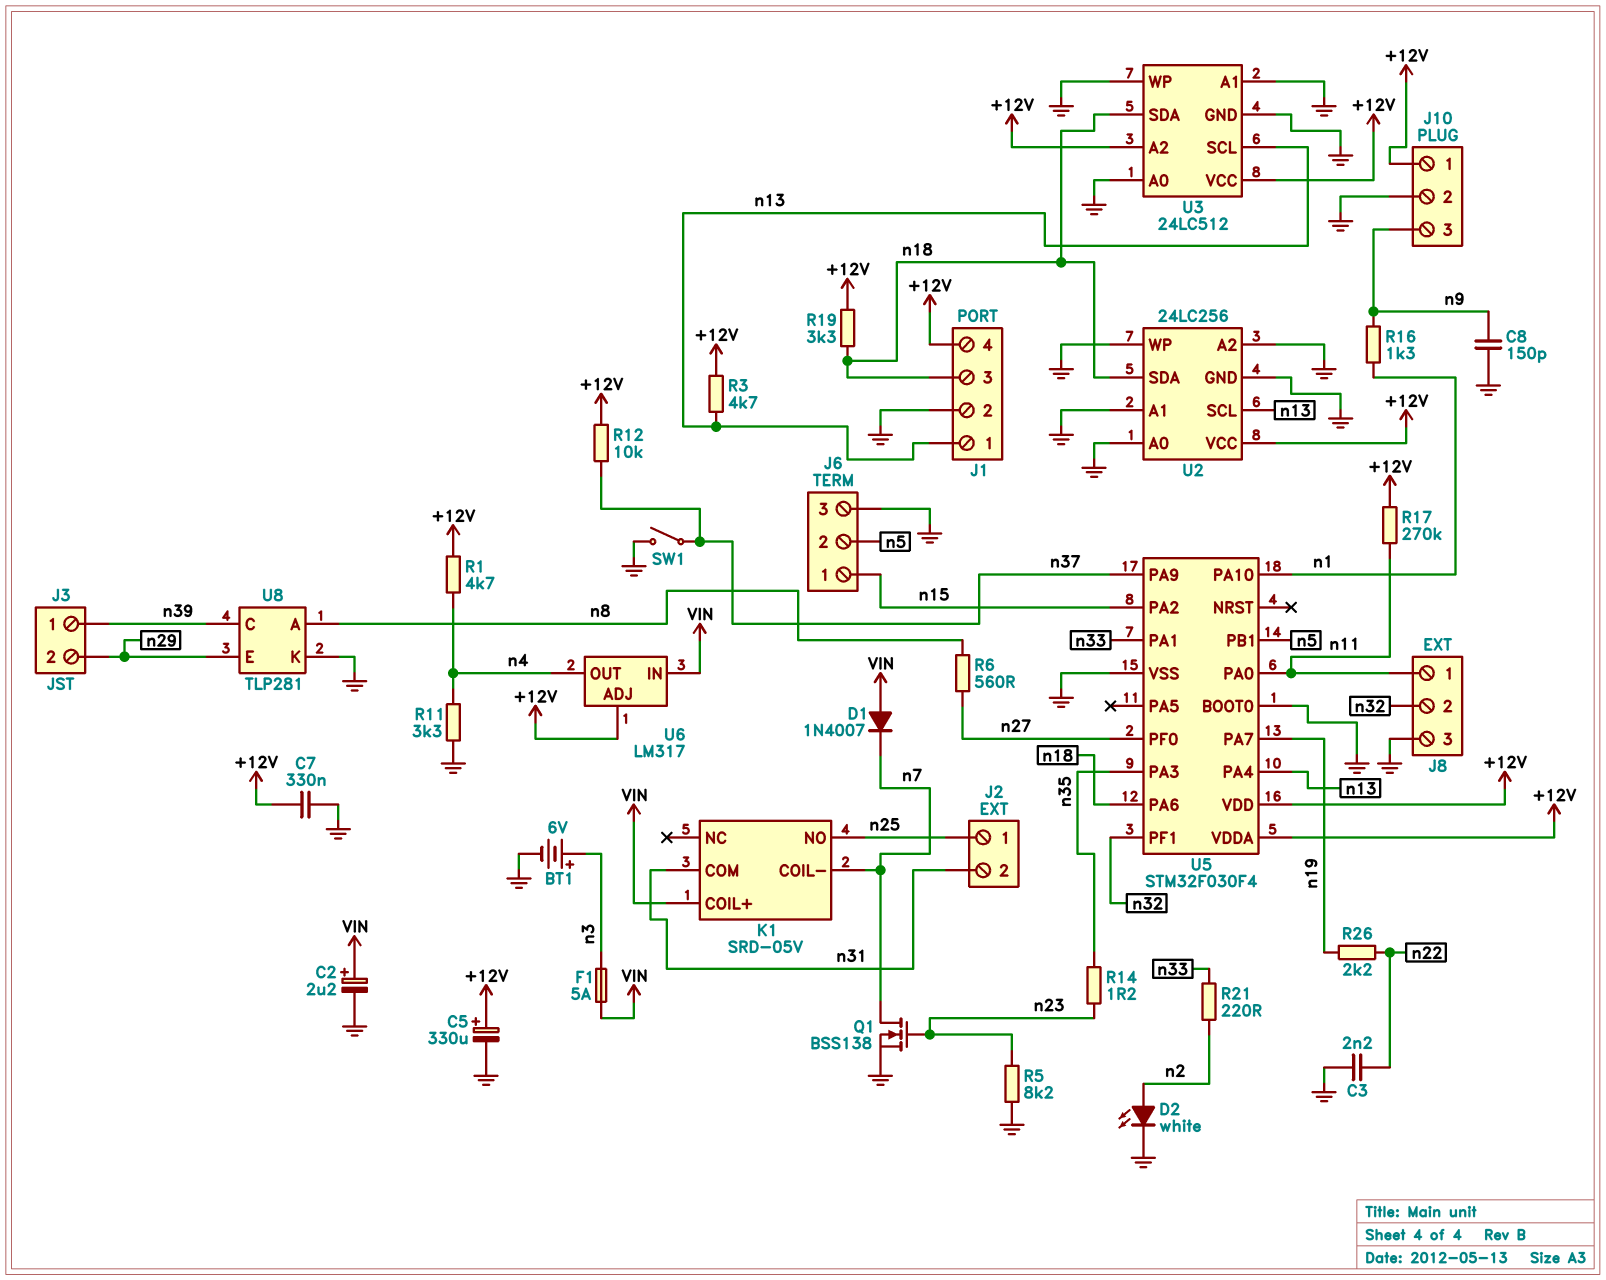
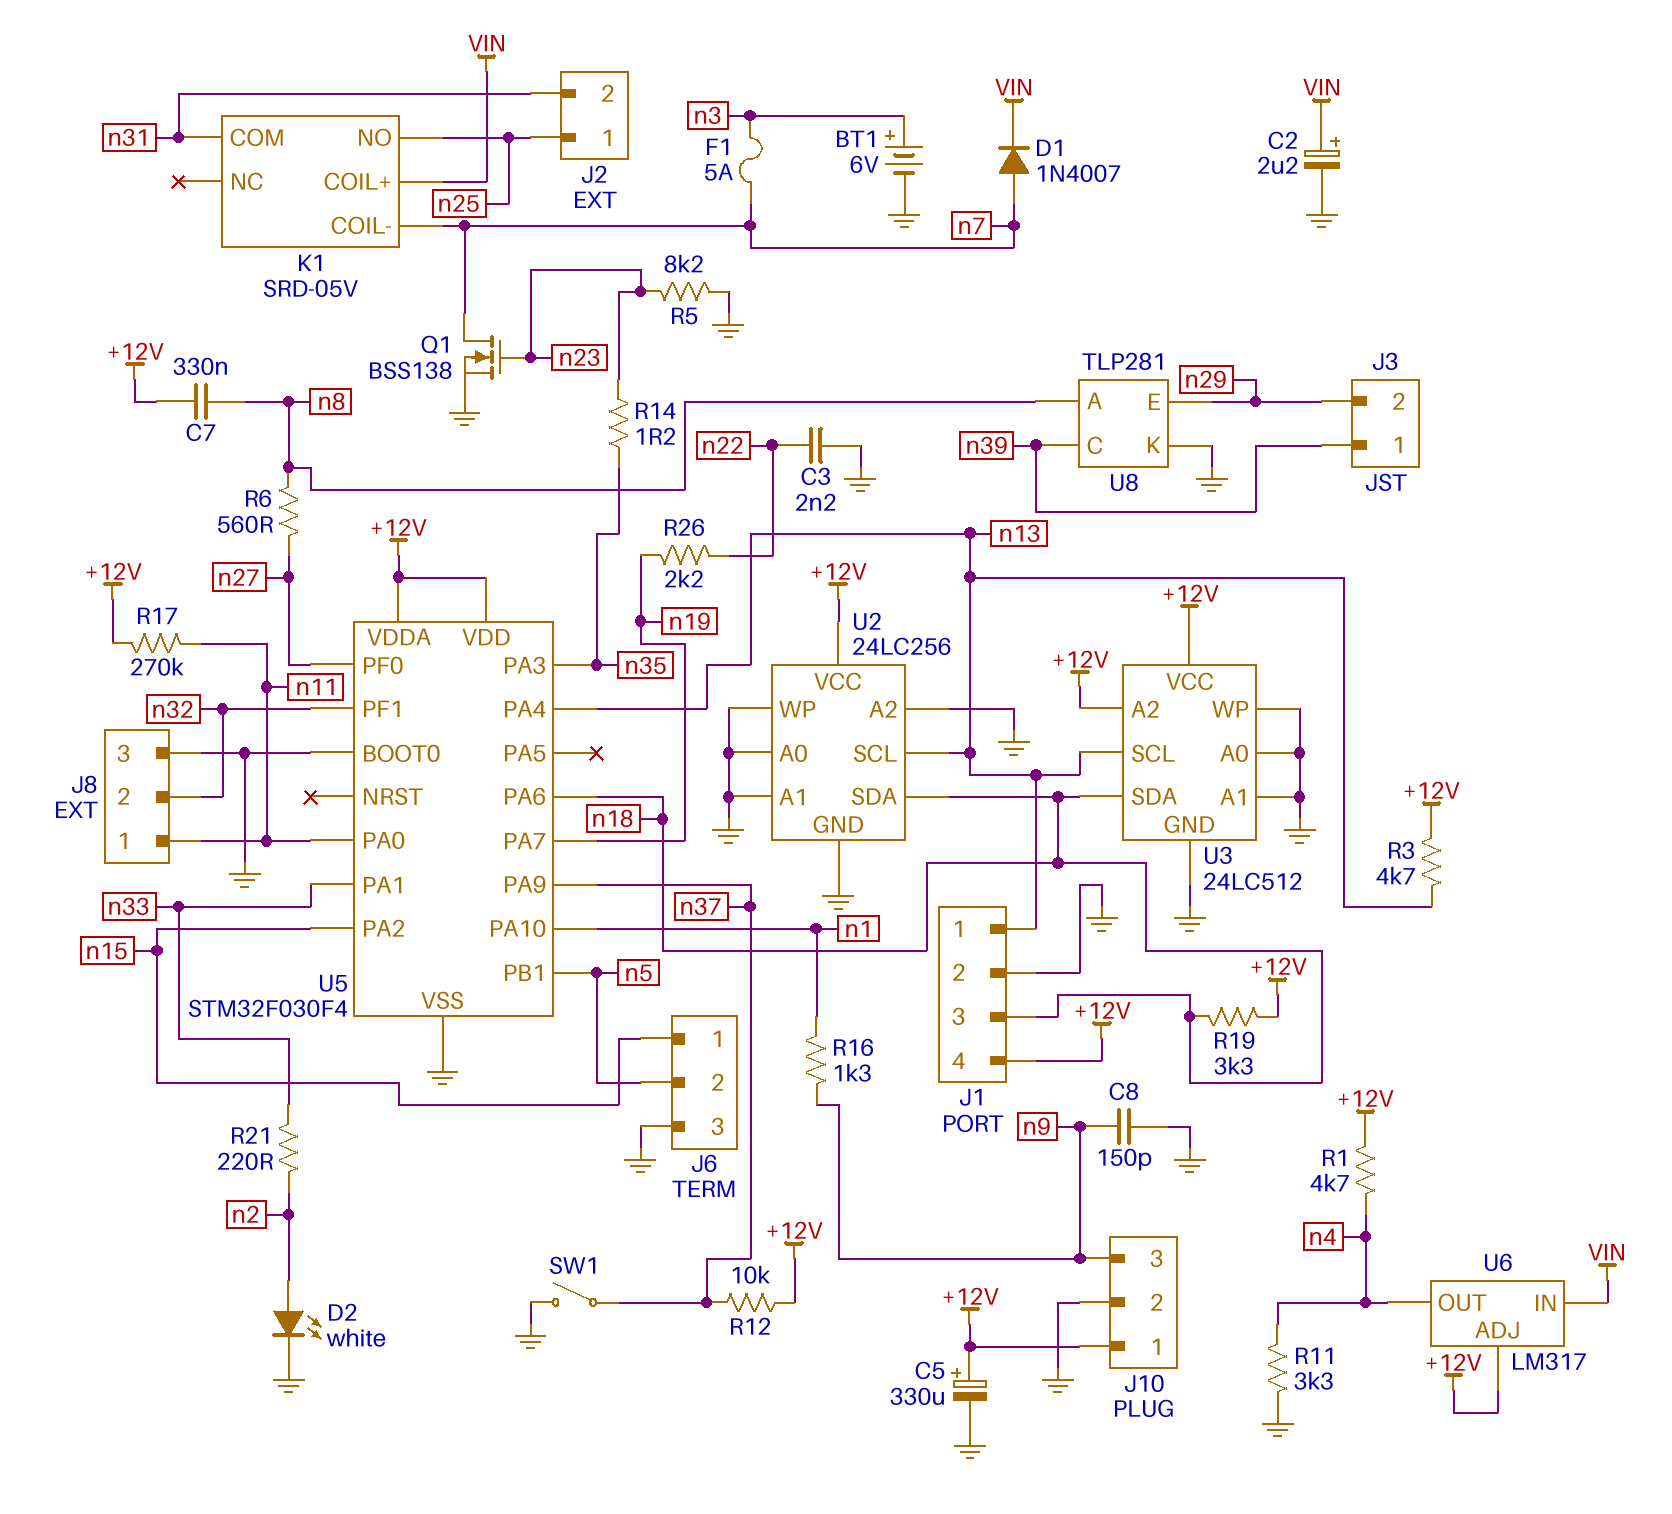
C7: 330nF (+12V, GND) -> 330nF (+12V, n8)
D1: diode 1N4007 (A VIN, K n7) -> diode 1N4007 (A n7, K VIN)
F1: 5A (VIN, n3) -> 5A (n3, n7)

